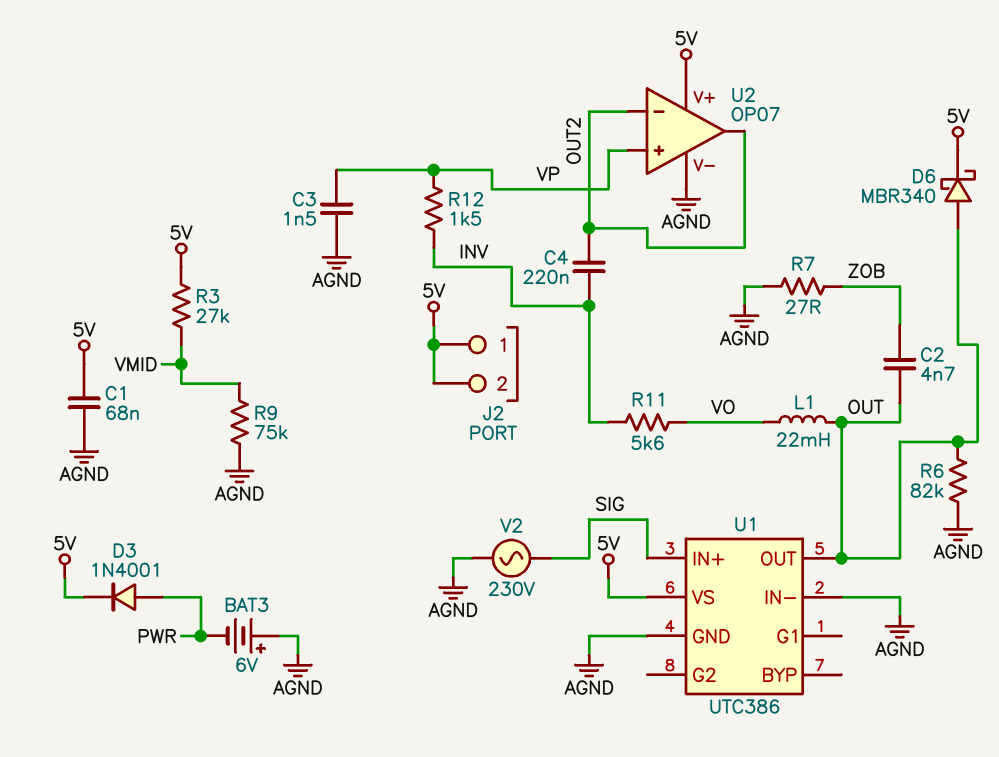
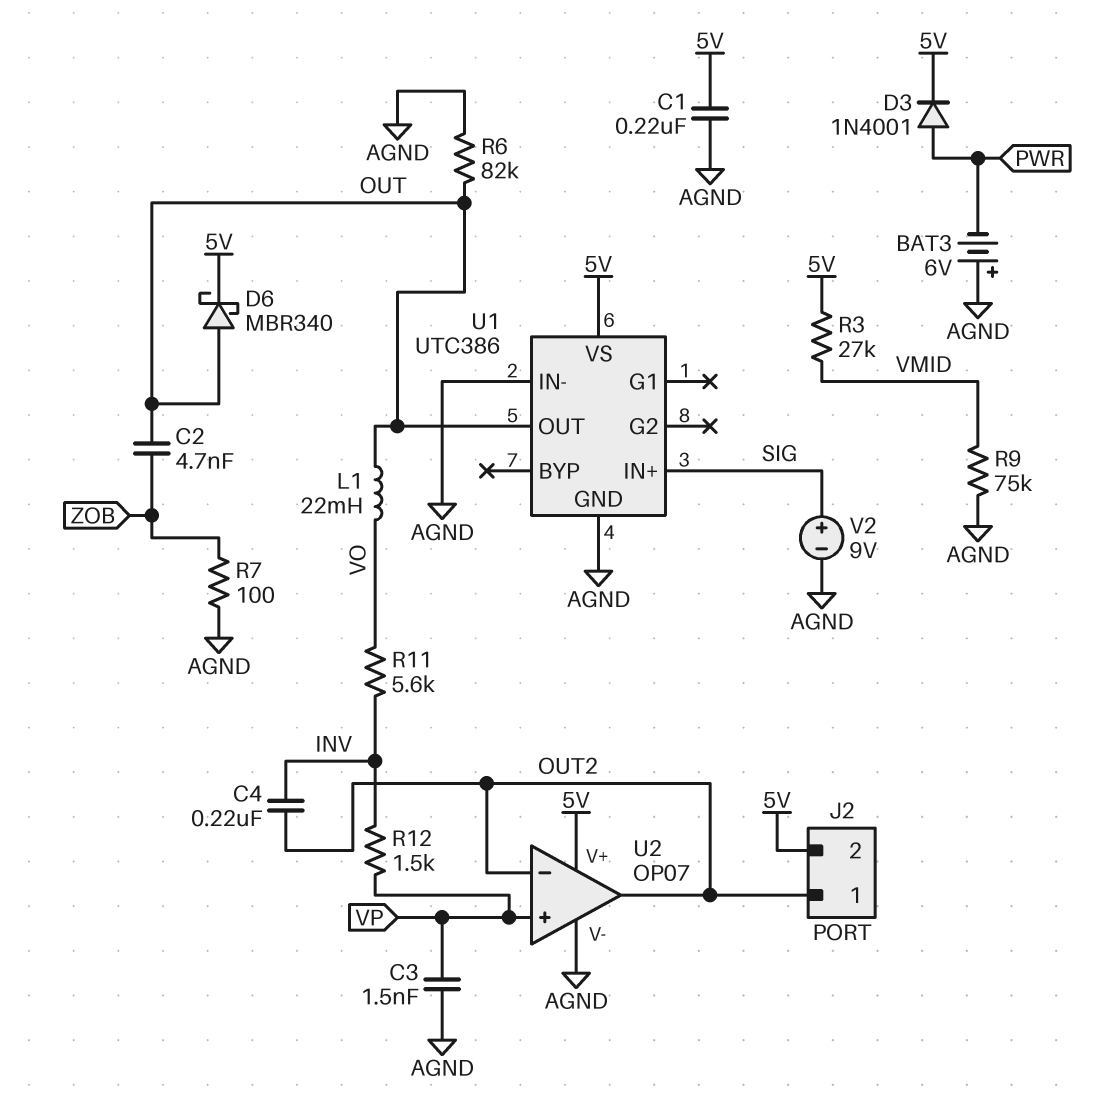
C1: 68nF (5V, AGND) -> 220nF (5V, AGND)
J2 pin 1: 5V -> OUT2
R7: 27 (AGND, ZOB) -> 100 (AGND, ZOB)
V2: AC 230V (AGND, SIG) -> 9V (plus SIG, minus AGND)

